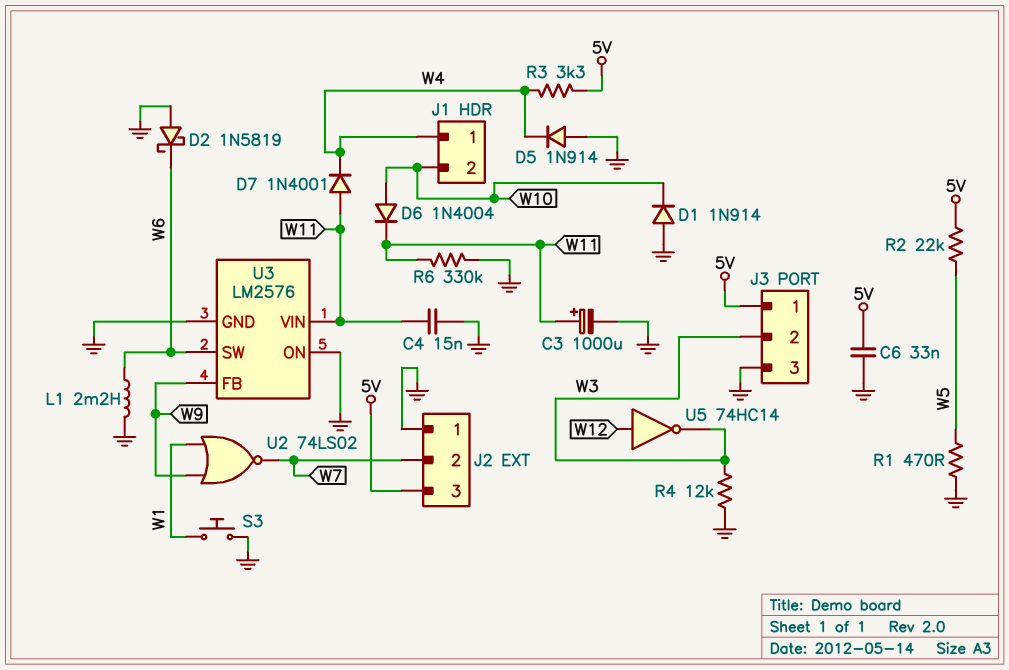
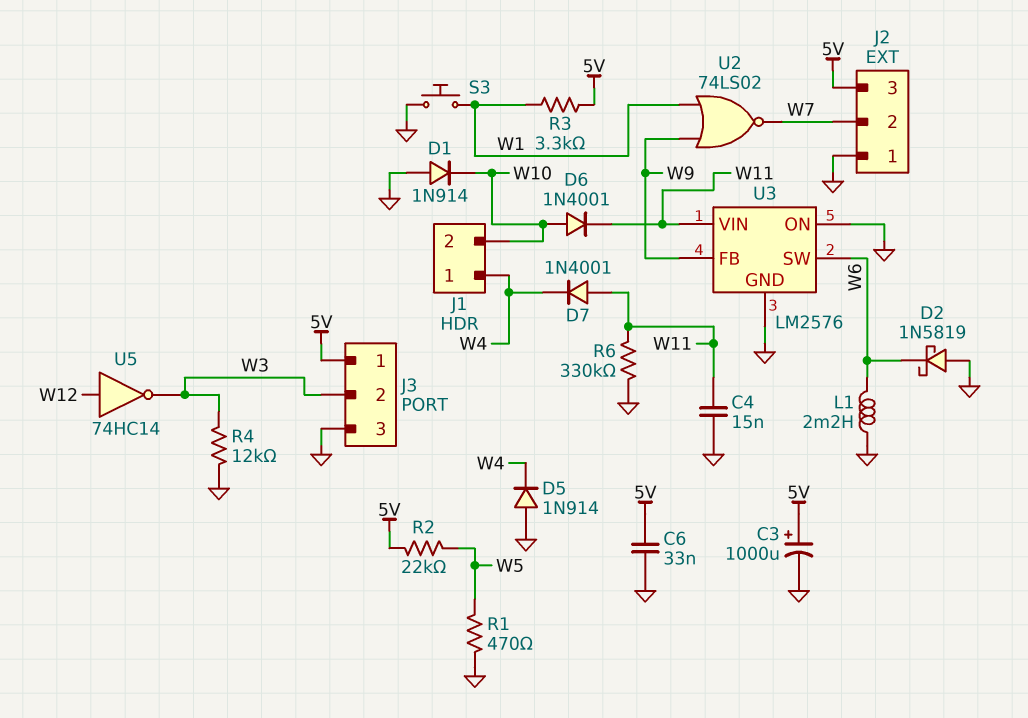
C3: 1000uF (plus W11, minus GND) -> 1000uF (plus 5V, minus GND)
D6: diode 1N4004 (A W10, K W11) -> diode 1N4001 (A W10, K W11)
R3: 3.3k (5V, W4) -> 3.3k (5V, W1)

